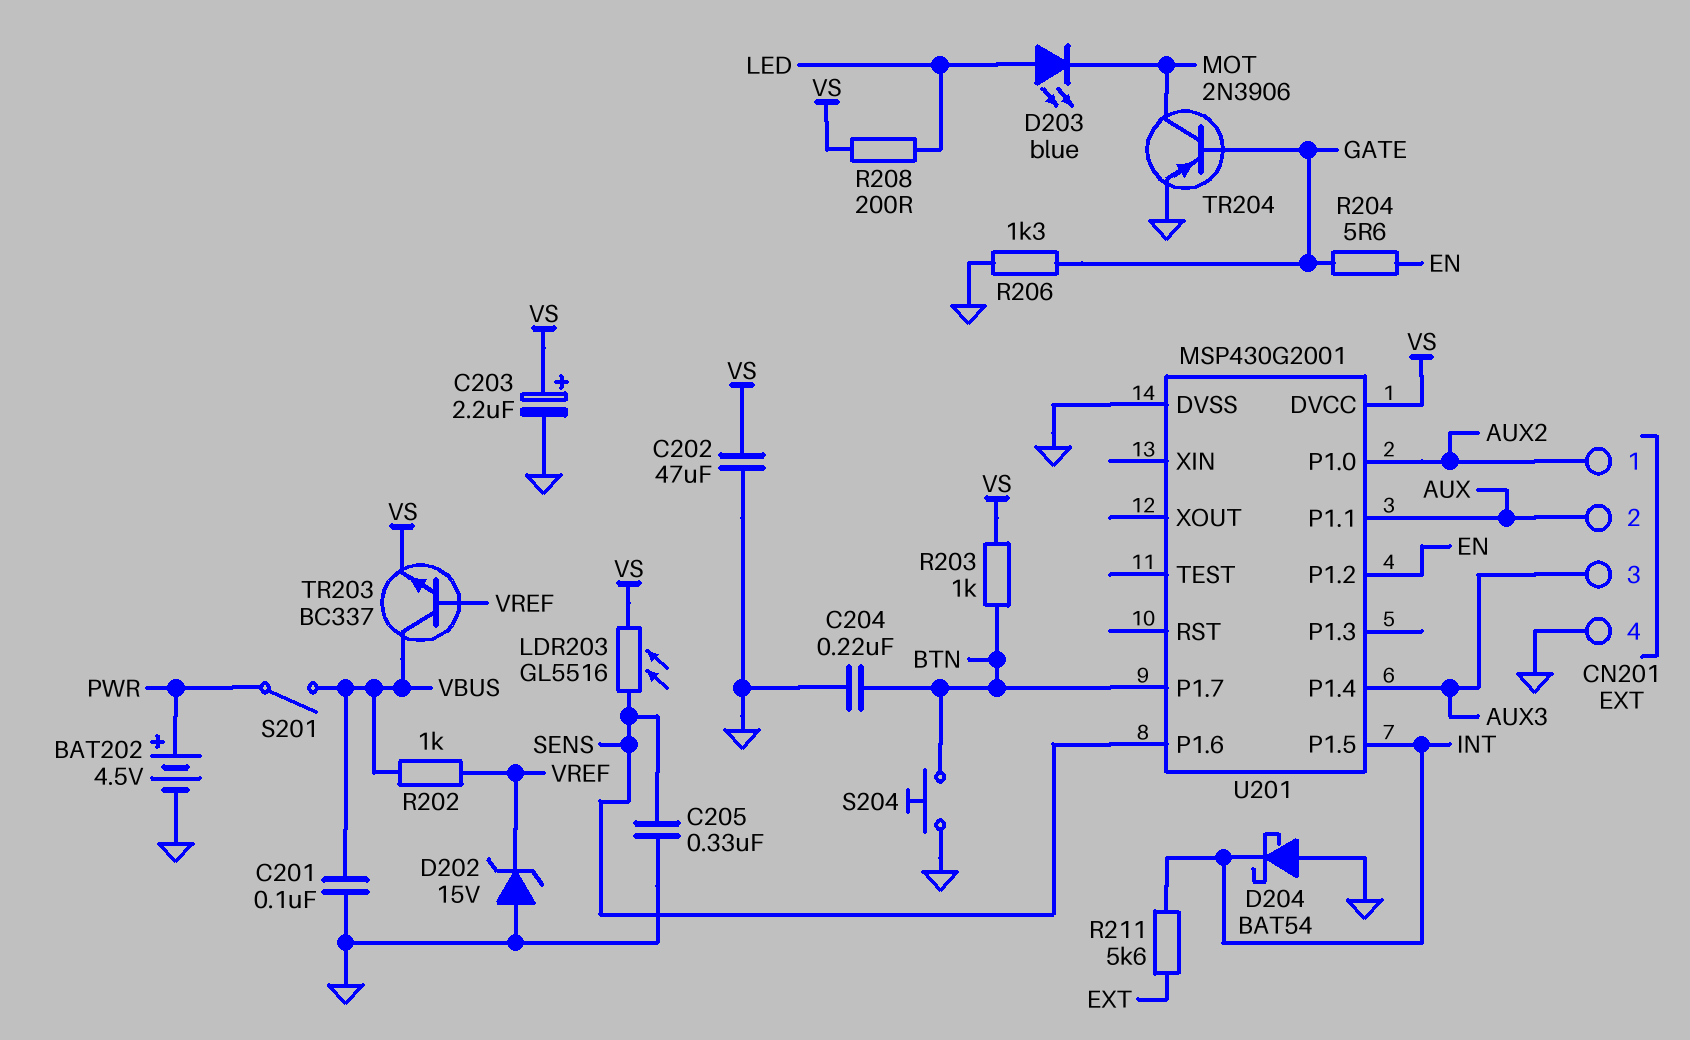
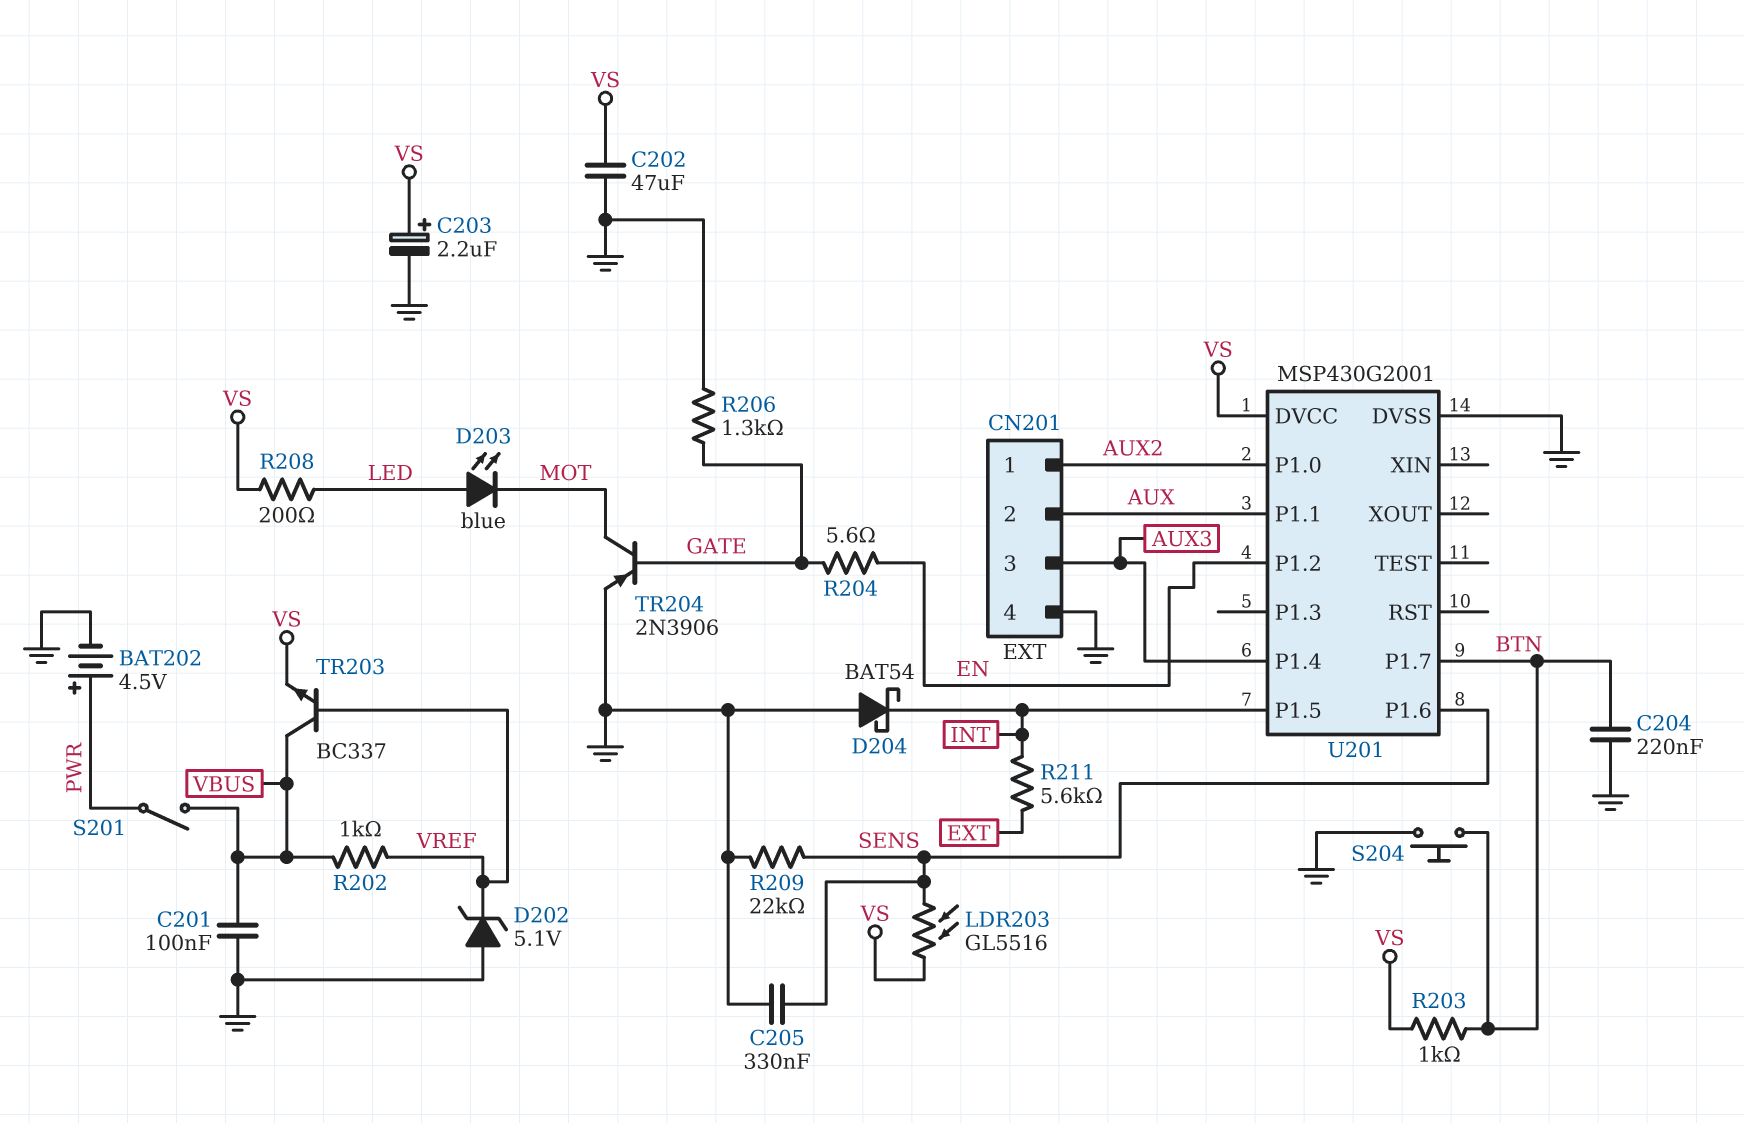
D202: zener 15V (A GND, K VREF) -> zener 5.1V (A GND, K VREF)
R209: none -> 22k (GND, SENS)

